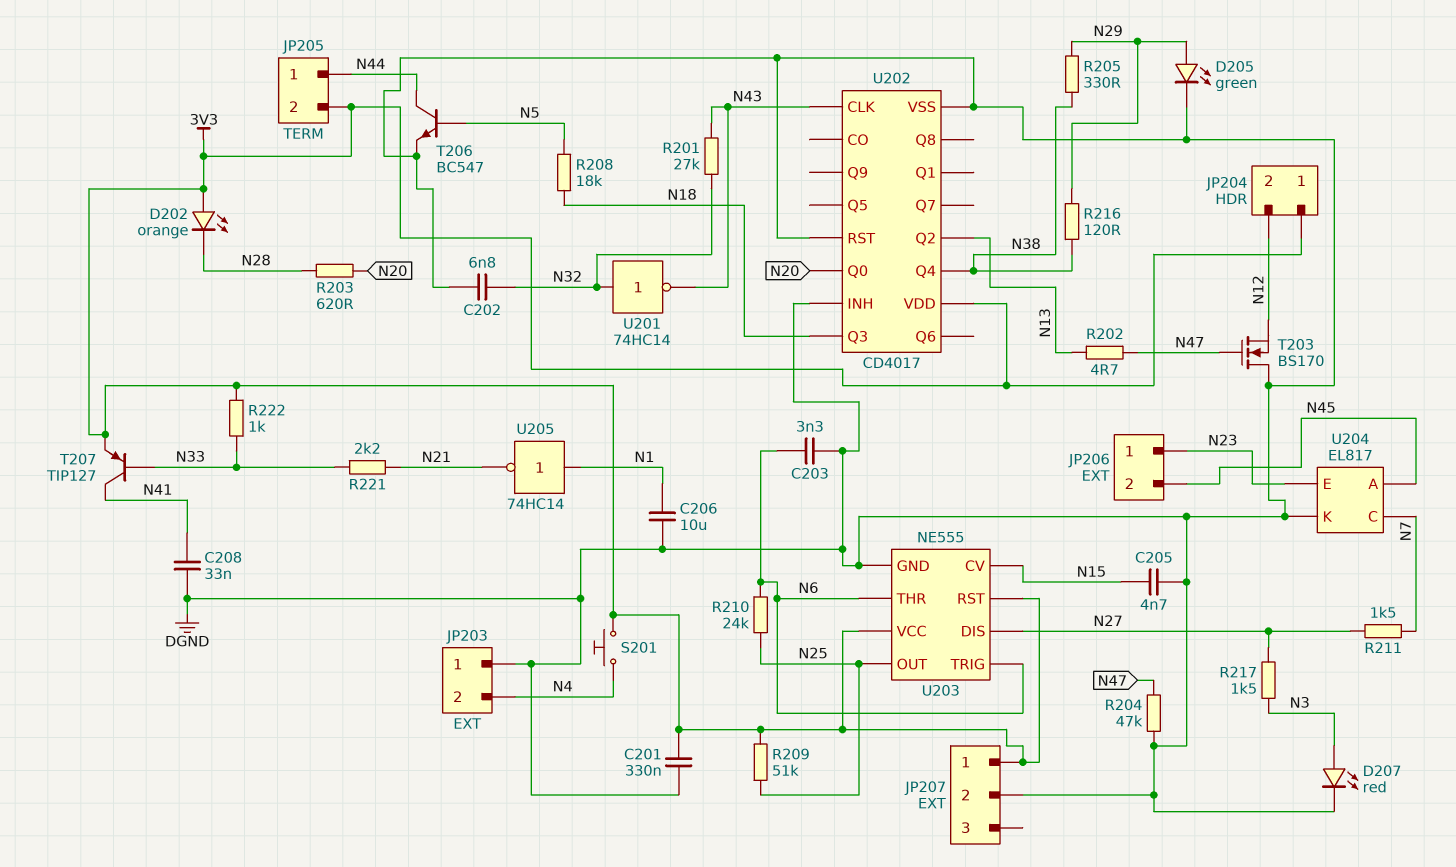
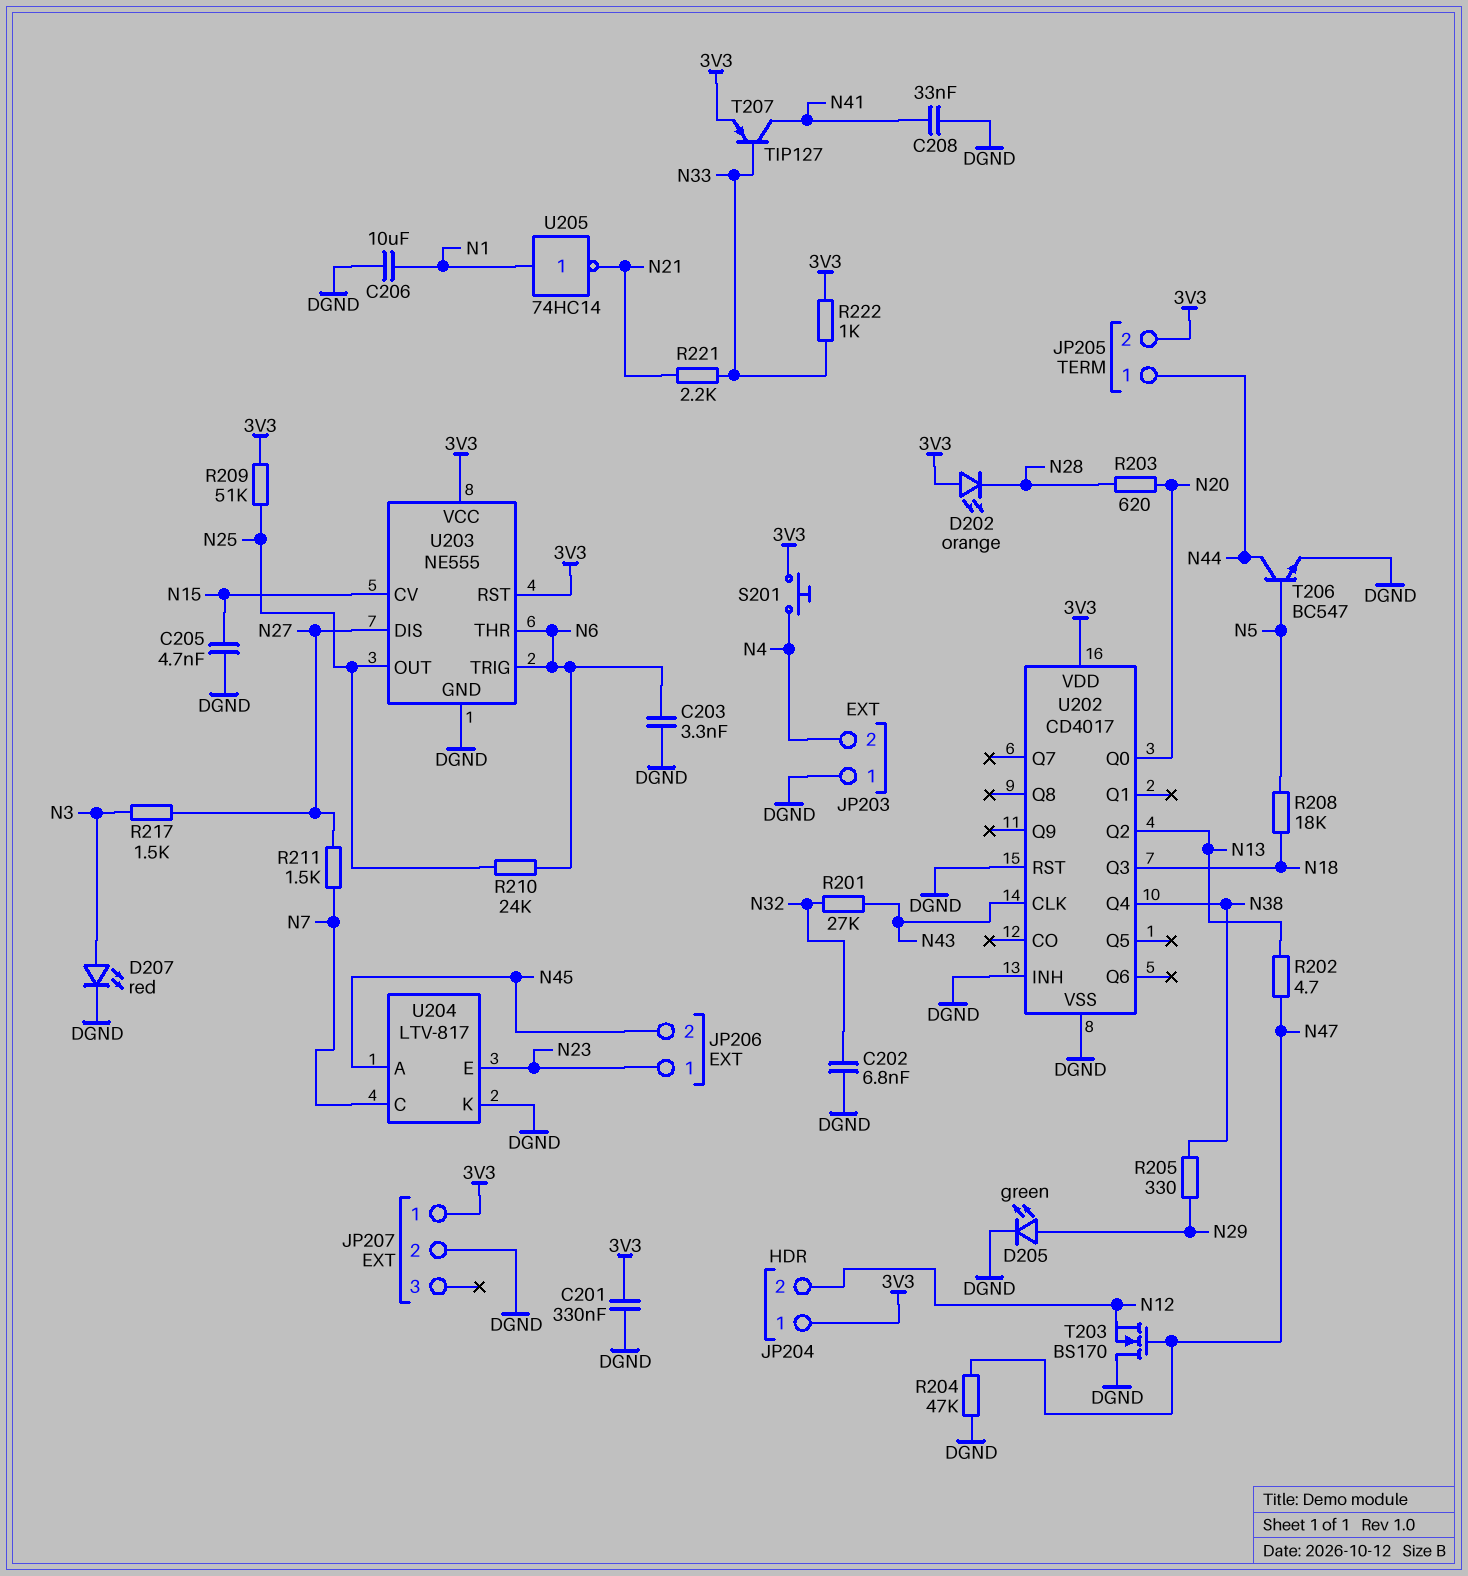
R216: 120 (N29, N38) -> none
U201: NOT 74HC14 (in N32, out N43) -> none
U204: EL817 -> LTV-817

